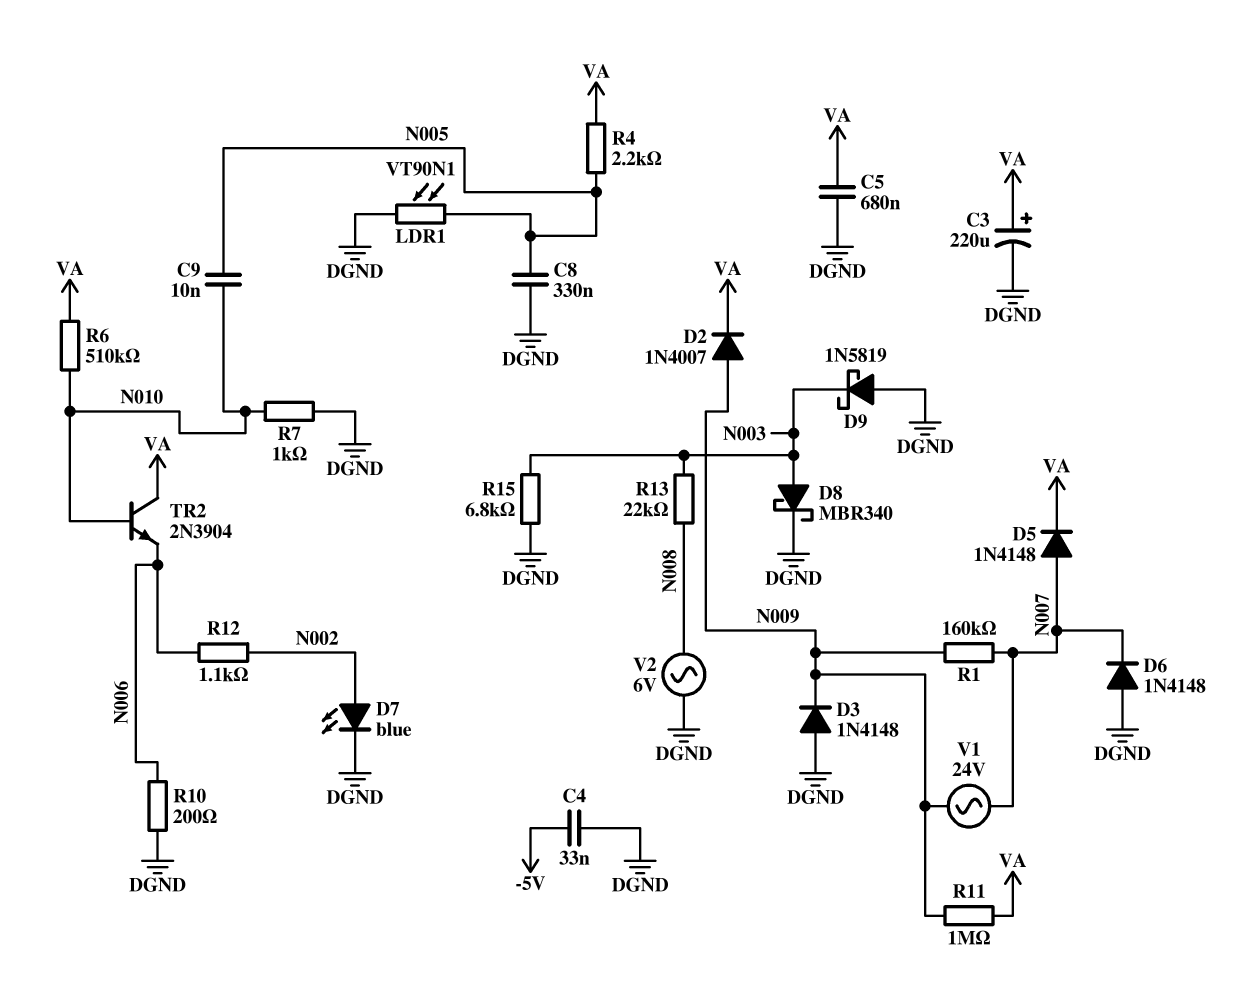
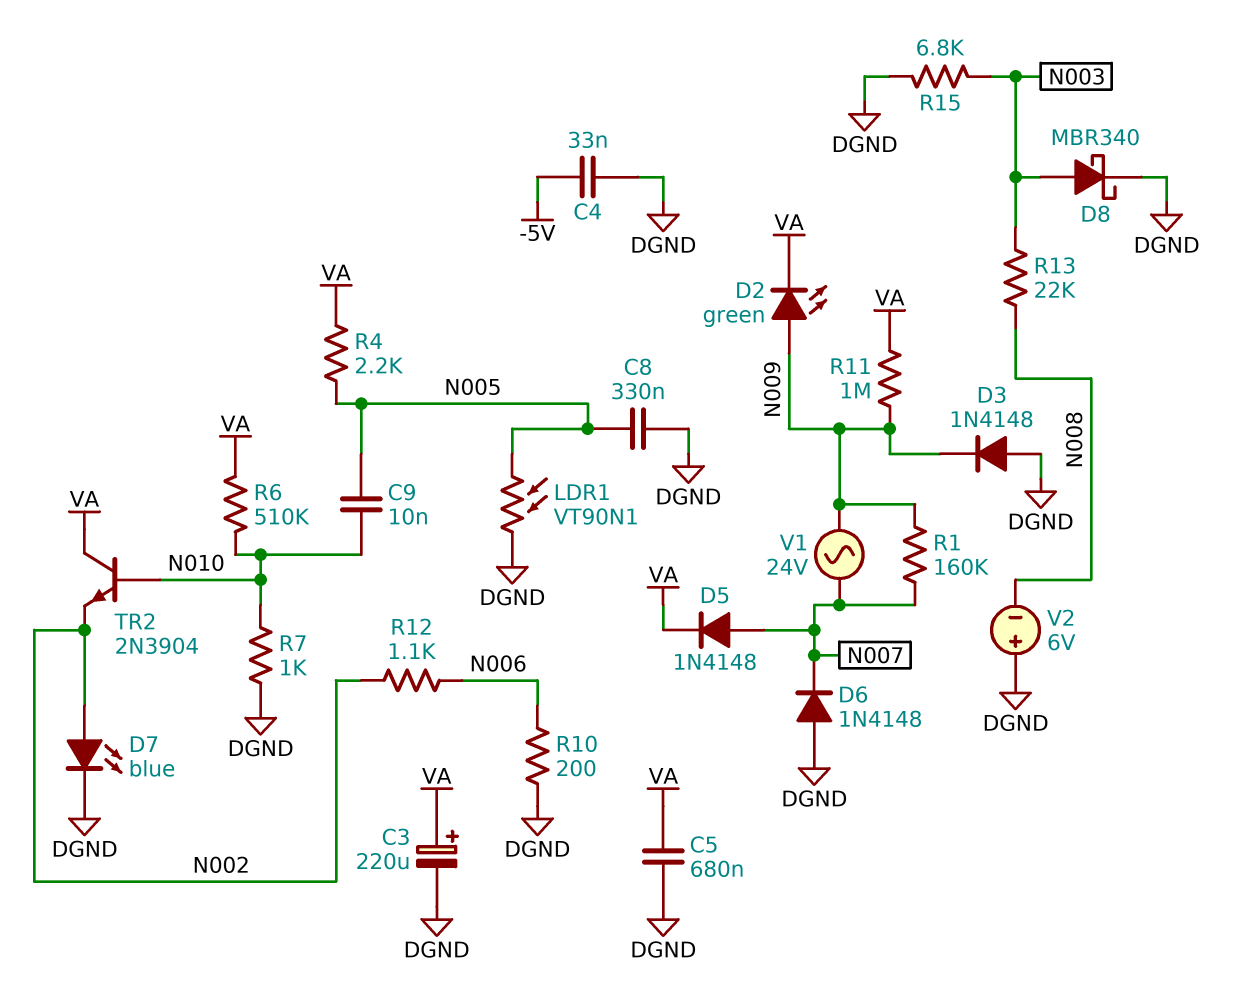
D2: diode 1N4007 (A N009, K VA) -> LED green (A N009, K VA)
D9: schottky 1N5819 (A DGND, K N003) -> none
TR2: NPN 2N3904 (B N010, C VA, E N006) -> NPN 2N3904 (B N010, C VA, E N002)
V2: AC 6V (DGND, N008) -> 6V (plus DGND, minus N008)

